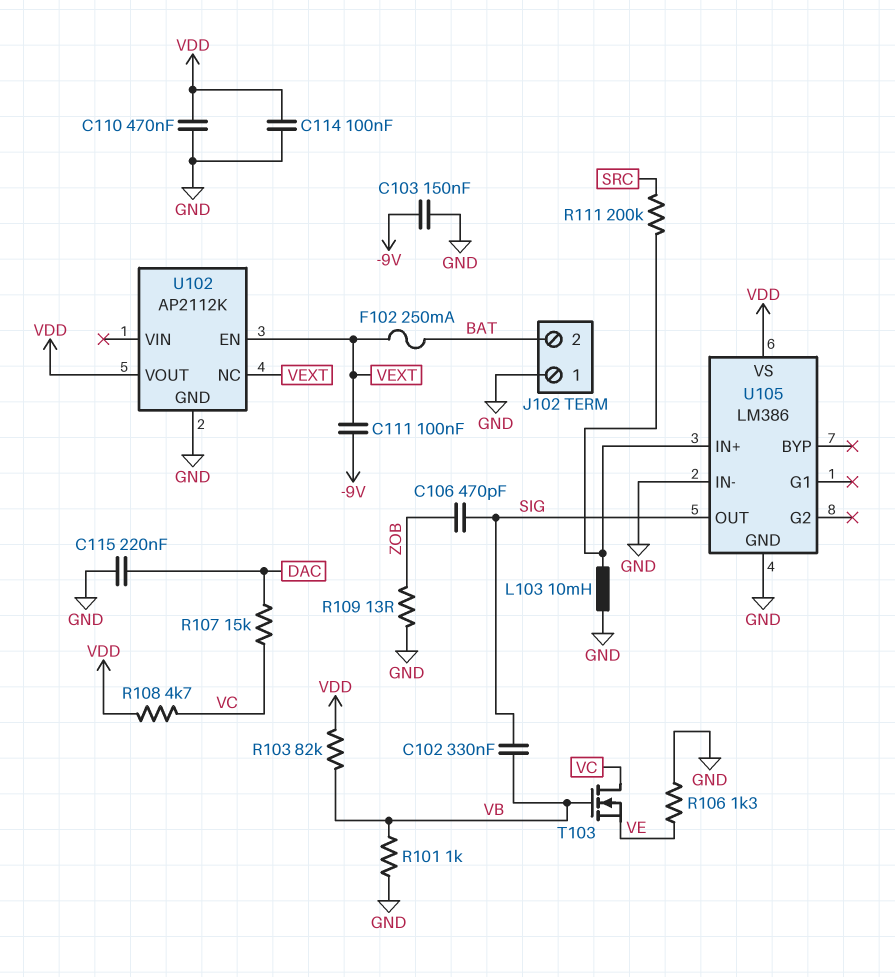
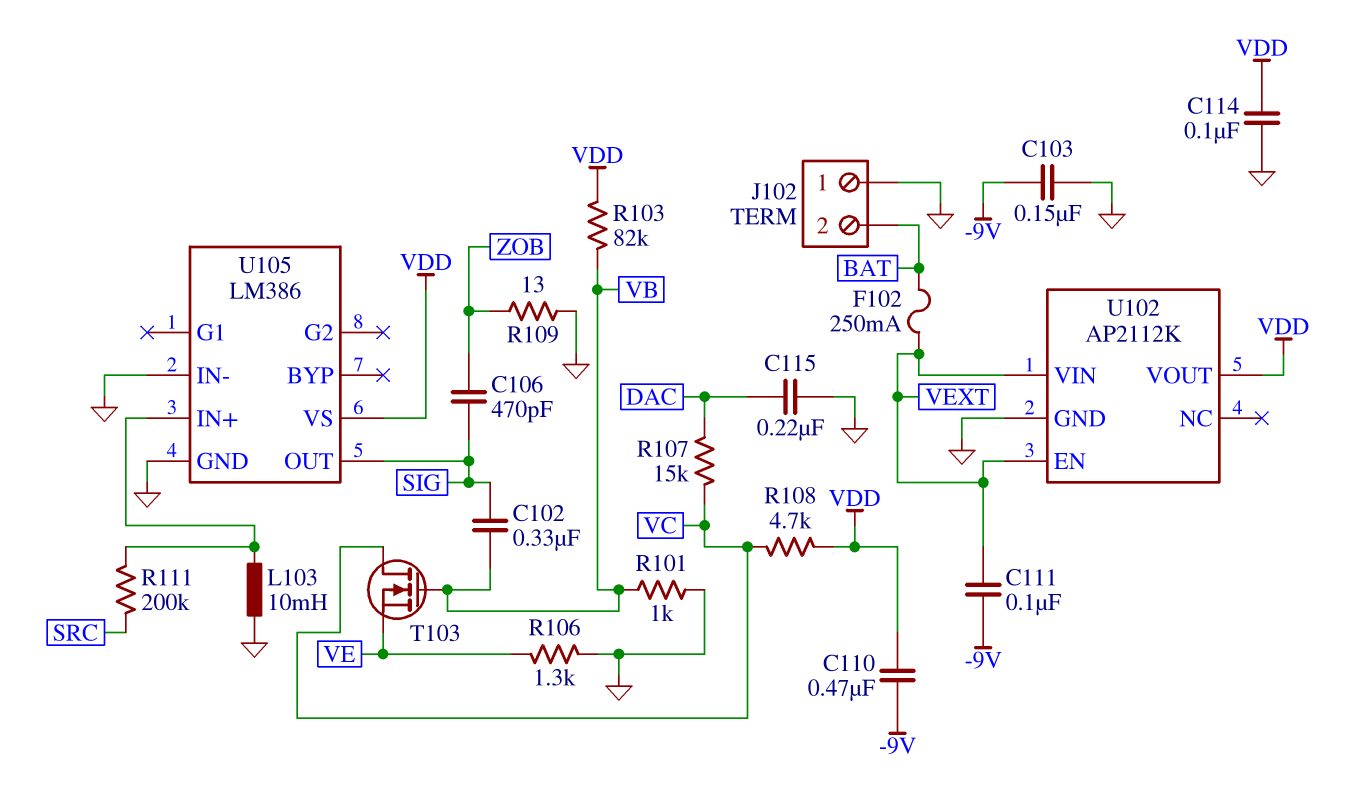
C110: 470nF (GND, VDD) -> 470nF (-9V, VDD)
U102 pin NC: VEXT -> none
U102 pin VIN: none -> VEXT

